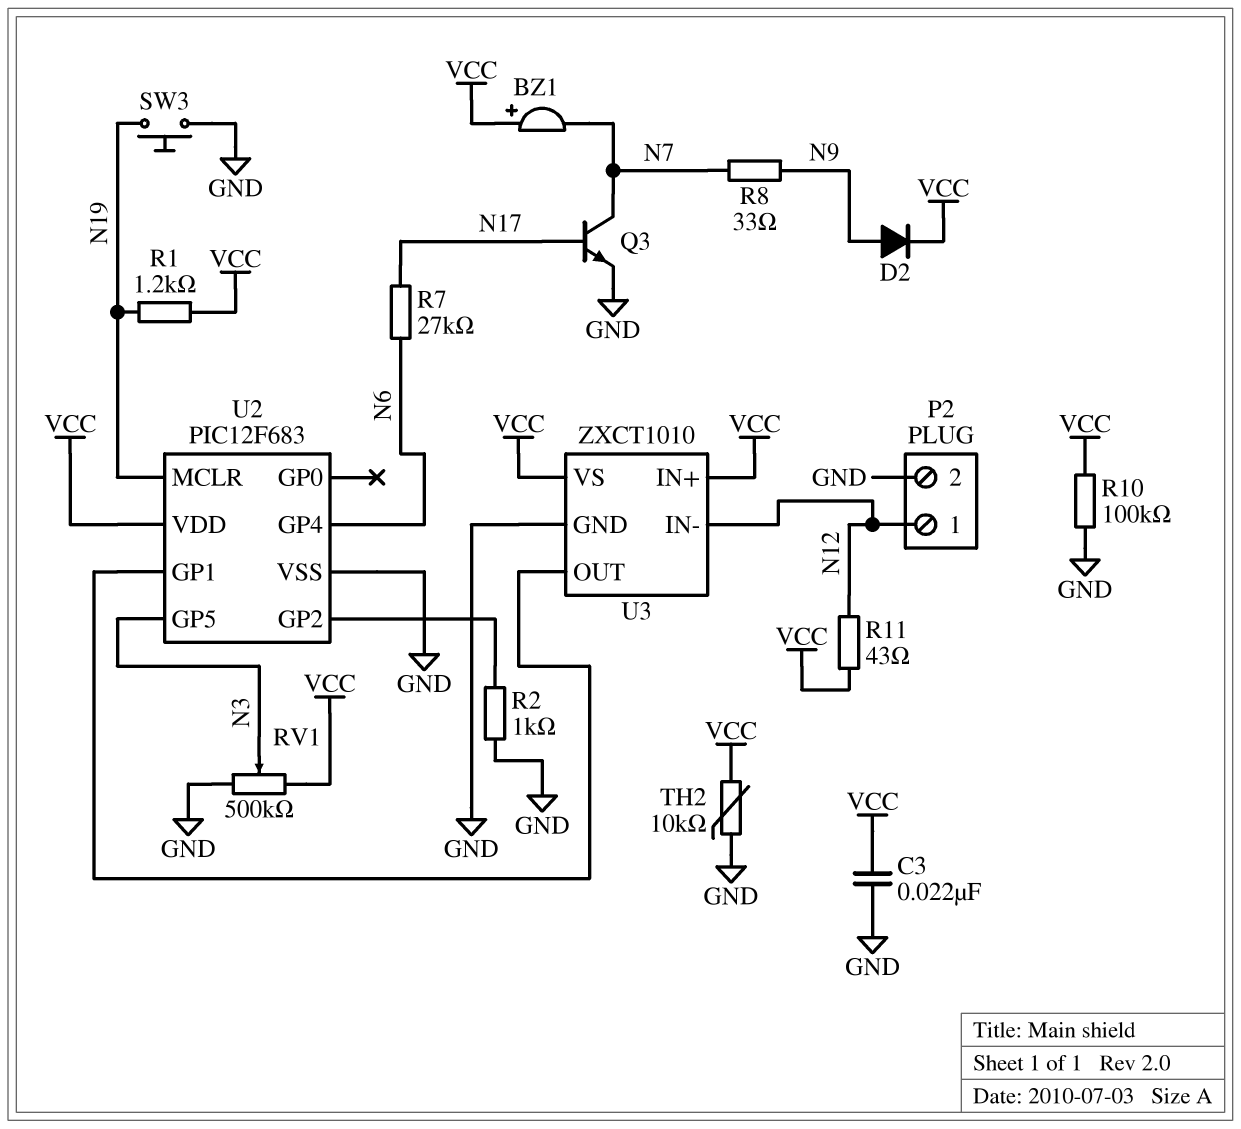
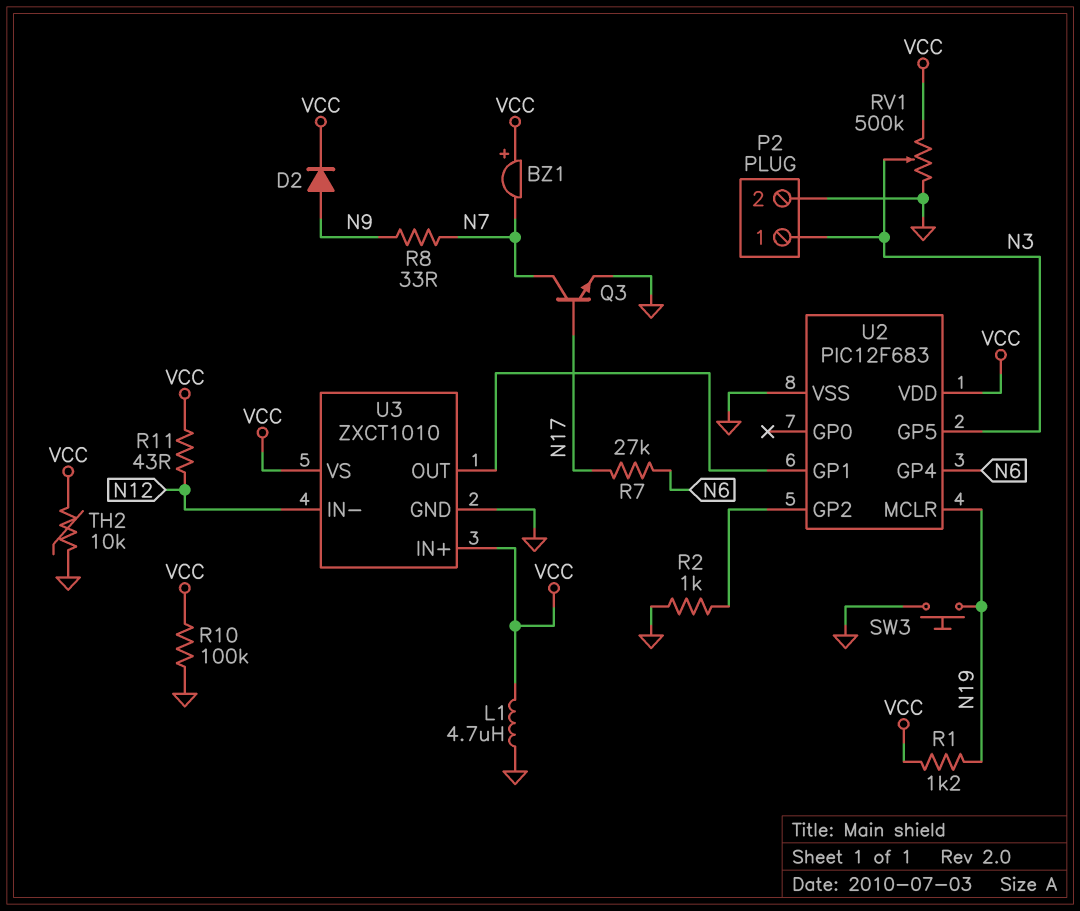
C3: 22nF (GND, VCC) -> none
L1: none -> 4.7uH (GND, VCC)
P2 pin 1: N12 -> N3

